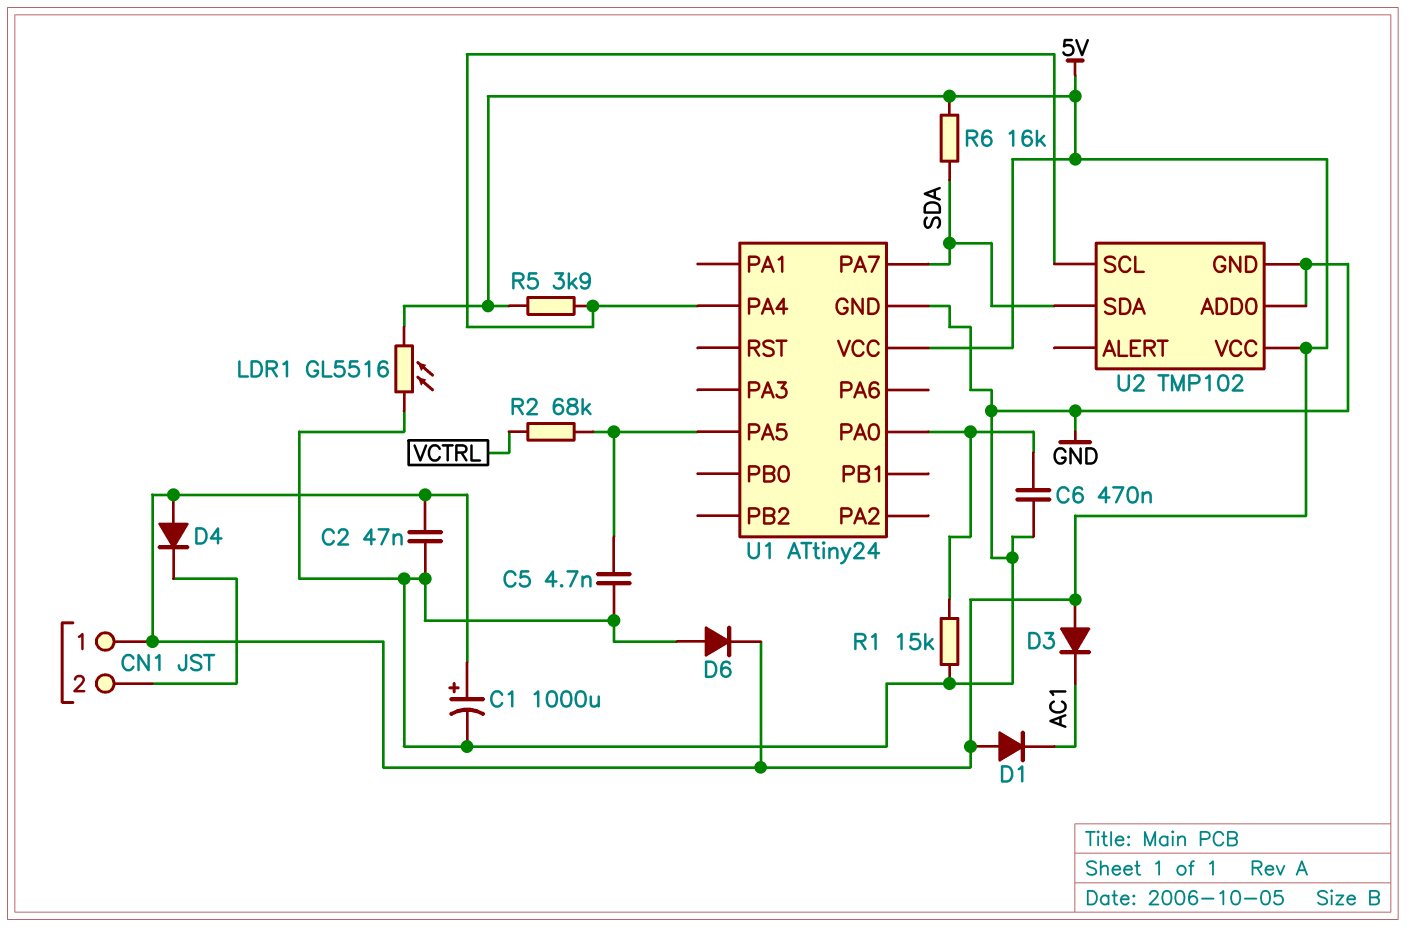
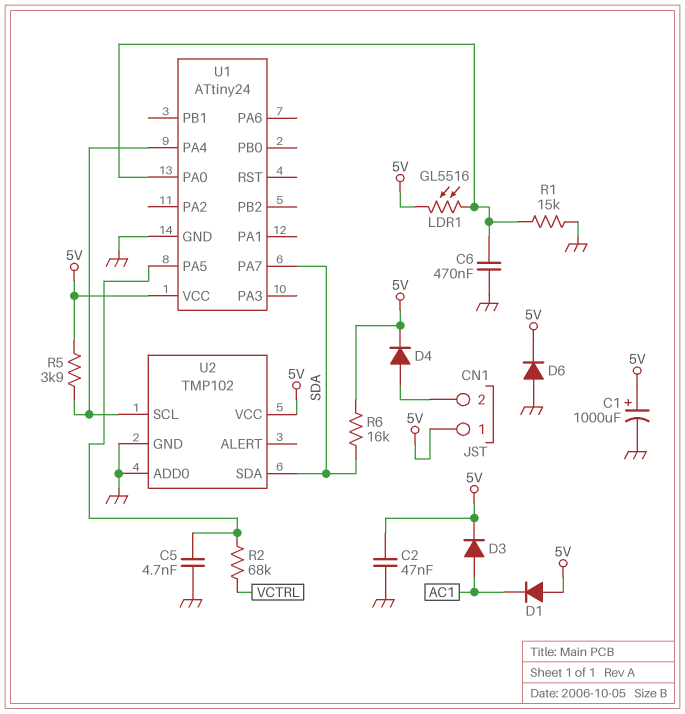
D3: diode (A 5V, K AC1) -> diode (A AC1, K 5V)
D4: diode (A 5V, K CN1/2) -> diode (A CN1/2, K 5V)
LDR1: GL5516 (5V, GND) -> GL5516 (5V, U1/PA0)

